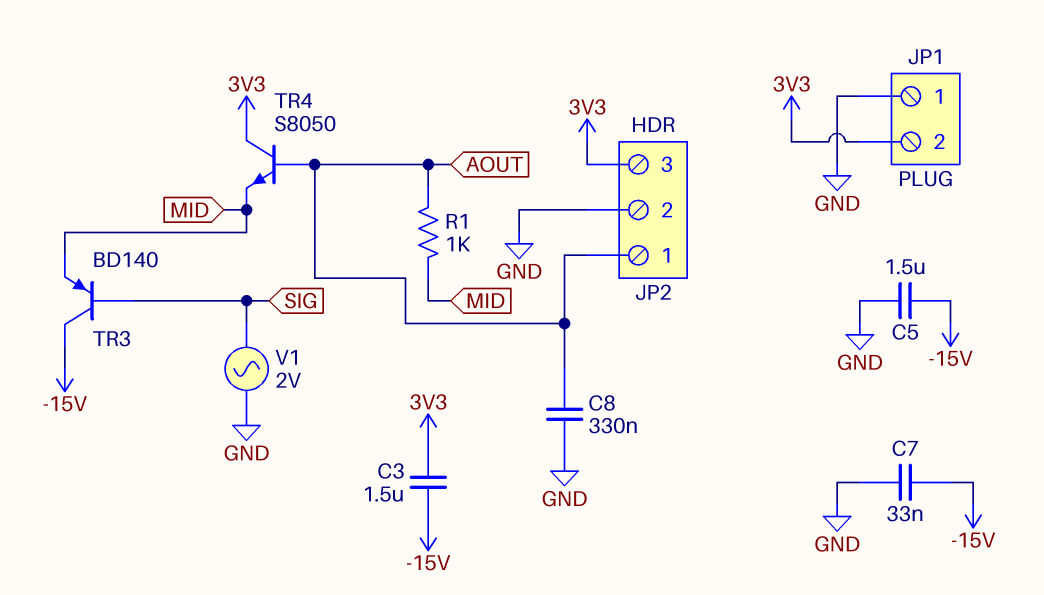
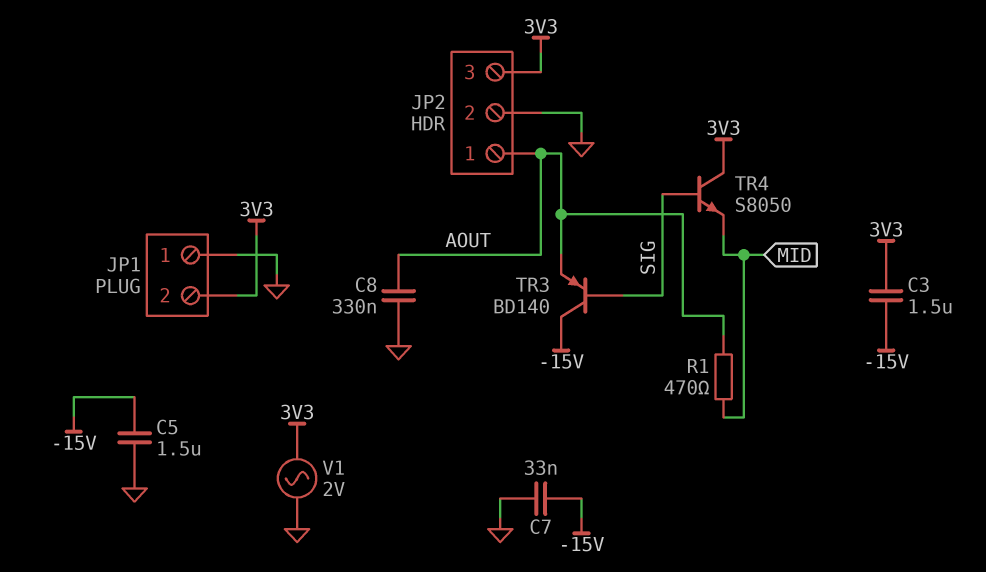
R1: 1k (AOUT, MID) -> 470 (AOUT, MID)
TR3: PNP BD140 (B SIG, C -15V, E MID) -> PNP BD140 (B SIG, C -15V, E AOUT)
TR4: NPN S8050 (B AOUT, C 3V3, E MID) -> NPN S8050 (B SIG, C 3V3, E MID)
V1: AC 2V (GND, SIG) -> AC 2V (3V3, GND)

